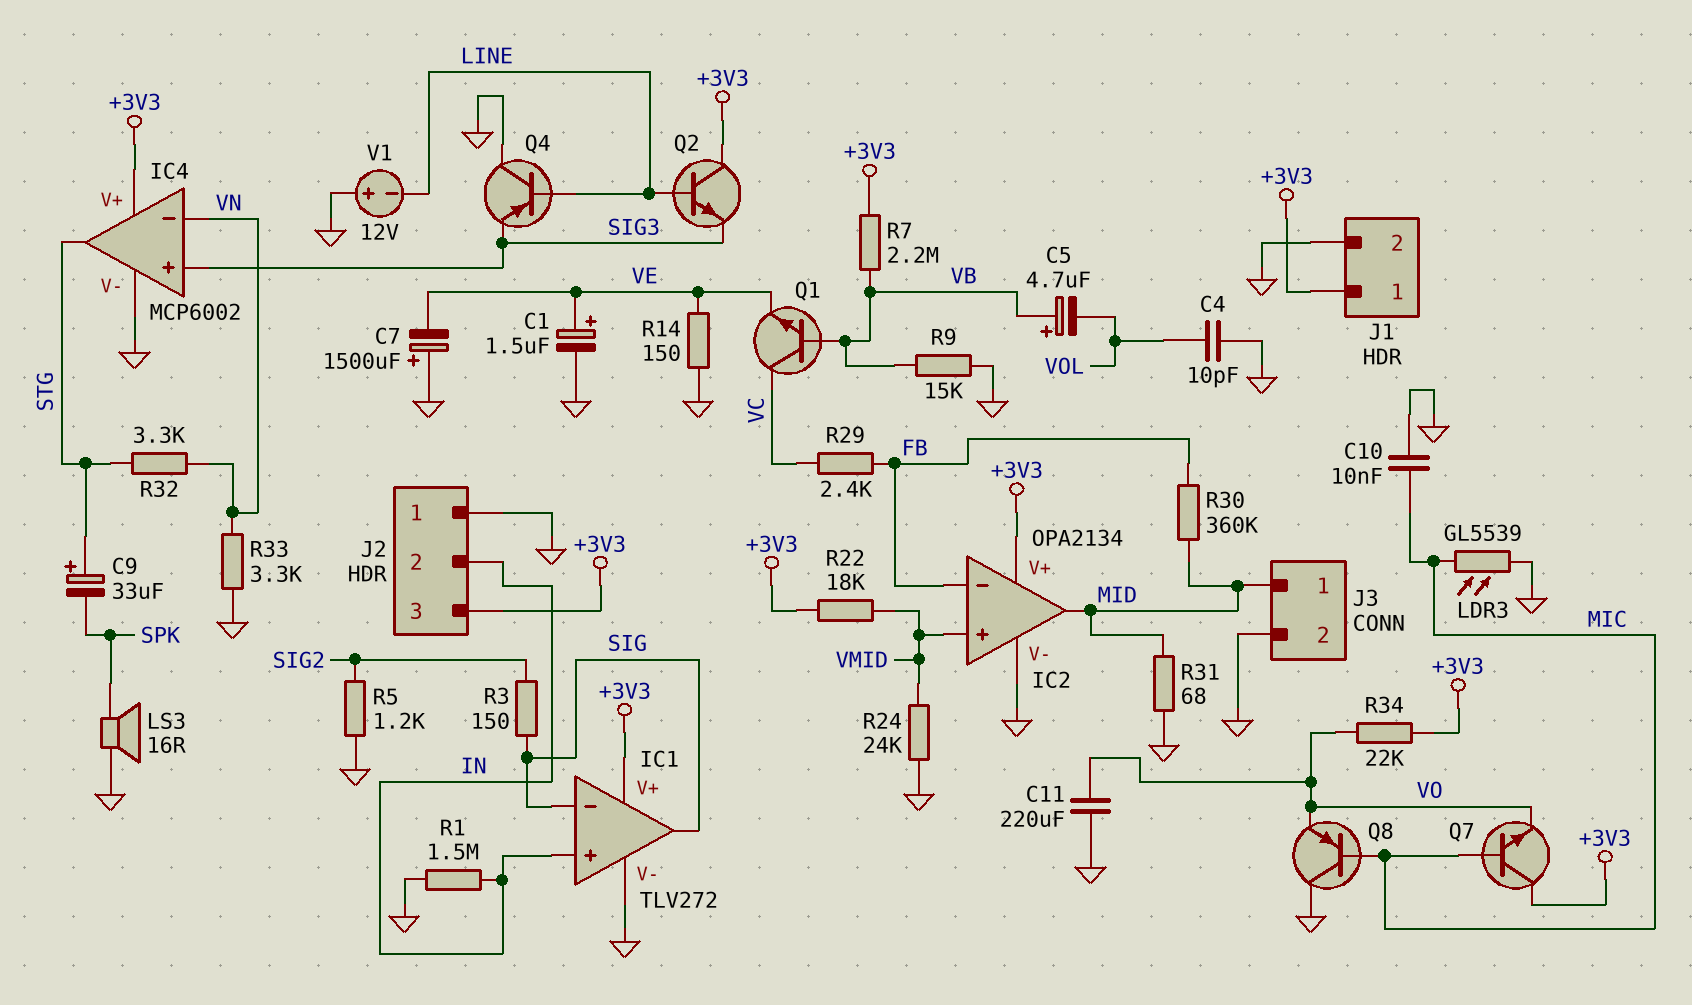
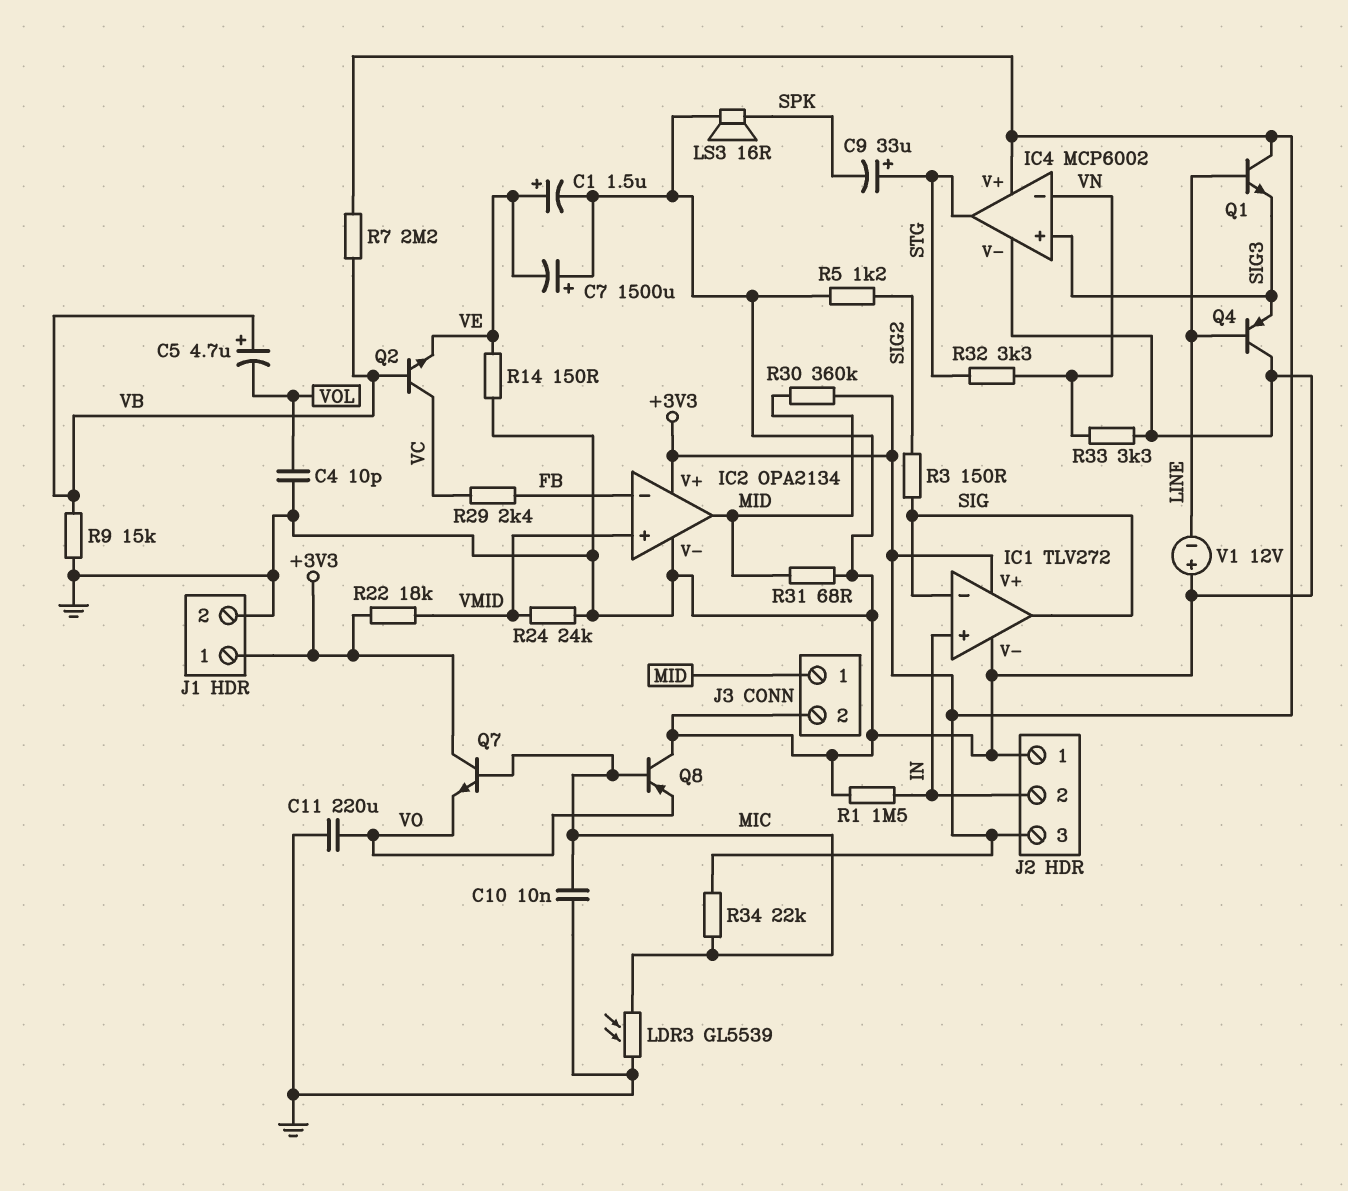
Q1: NPN (B VB, C VC, E VE) -> NPN (B LINE, C +3V3, E SIG3)
Q2: NPN (B LINE, C +3V3, E SIG3) -> NPN (B VB, C VC, E VE)
R30: 360k (FB, MID) -> 360k (+3V3, MID)
R34: 22k (+3V3, VO) -> 22k (+3V3, MIC)

